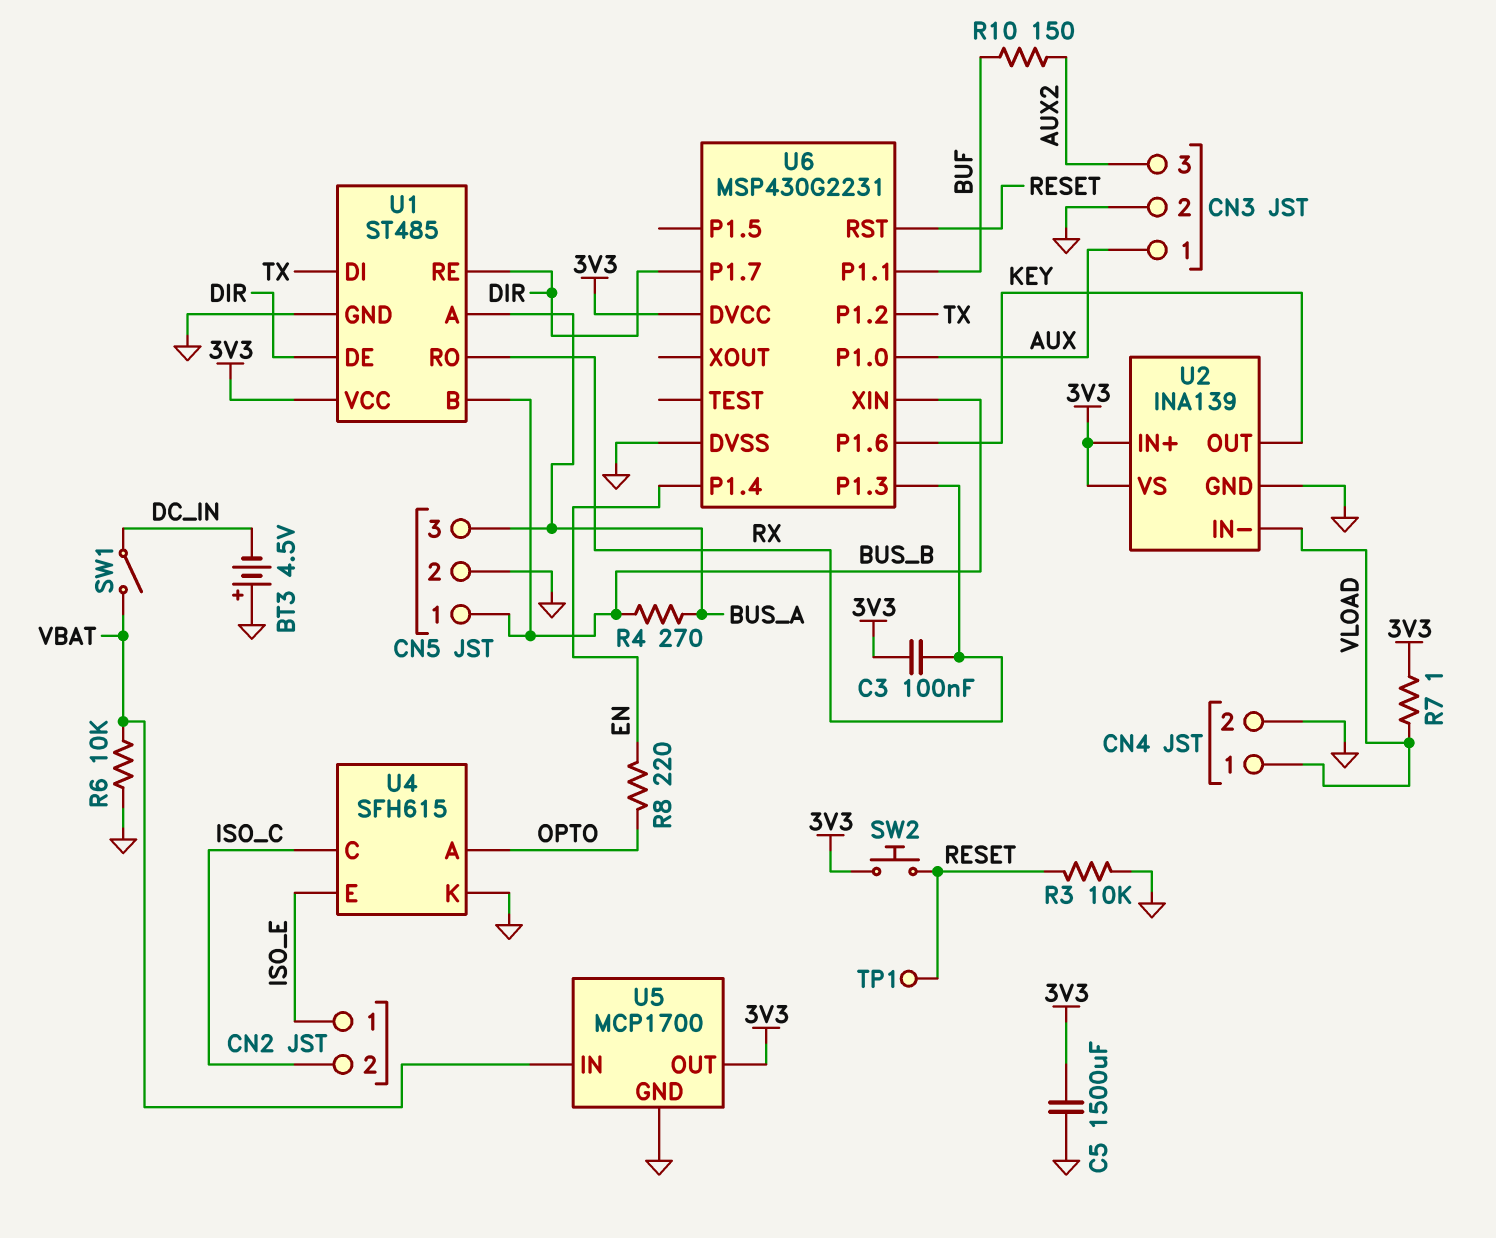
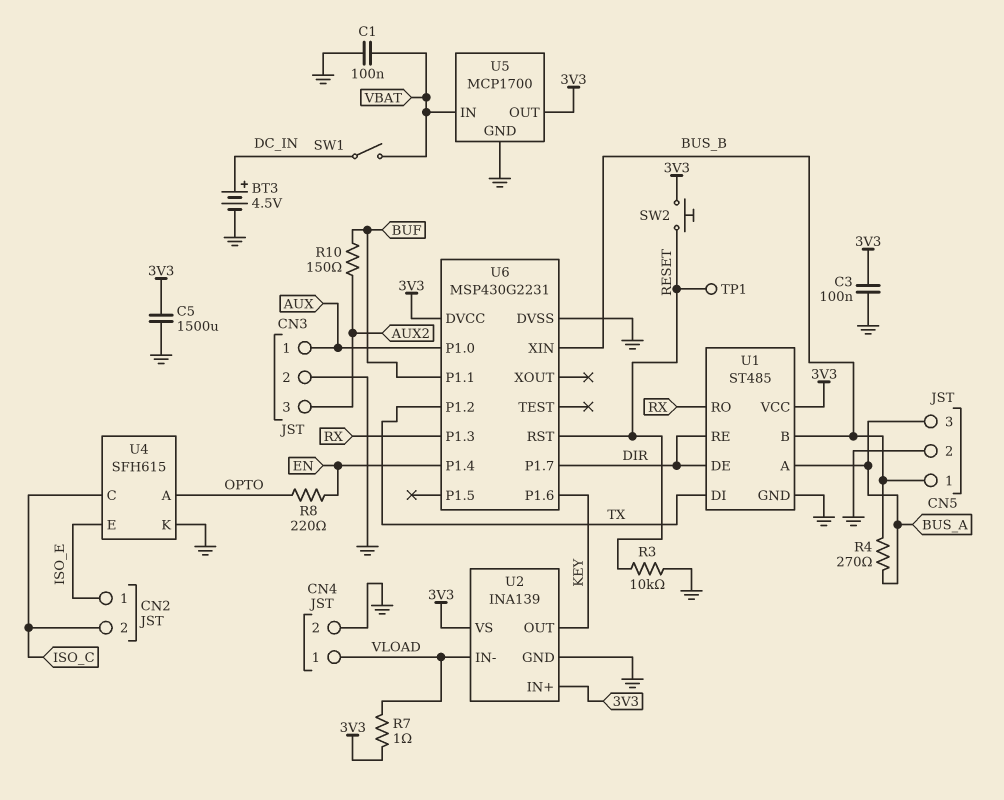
BT3: 4.5V (plus GND, minus DC_IN) -> 4.5V (plus DC_IN, minus GND)
C1: none -> 100nF (GND, VBAT)
C3: 100nF (3V3, RX) -> 100nF (3V3, GND)
R6: 10k (GND, VBAT) -> none

